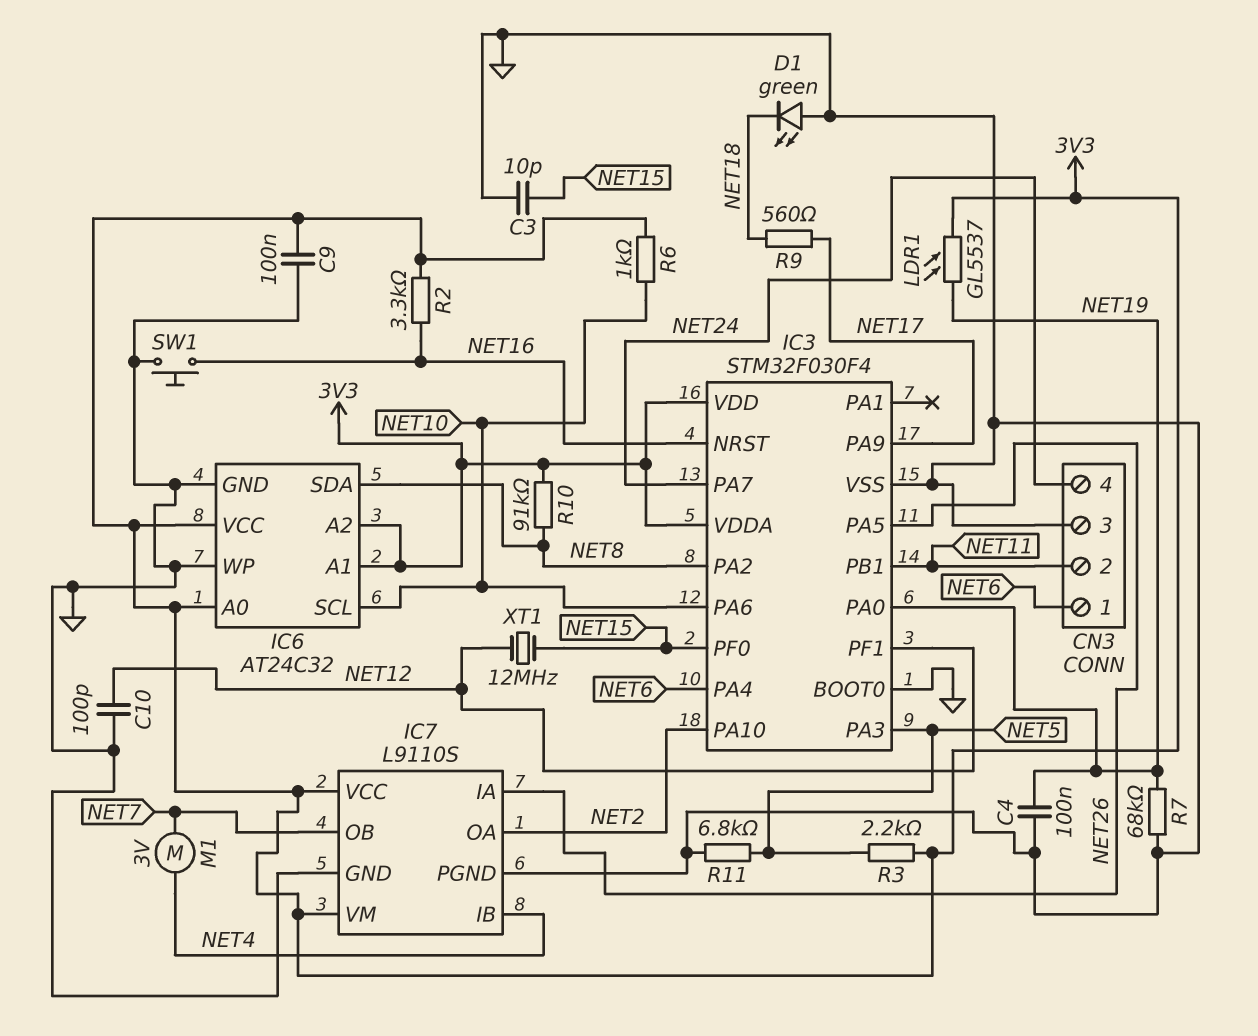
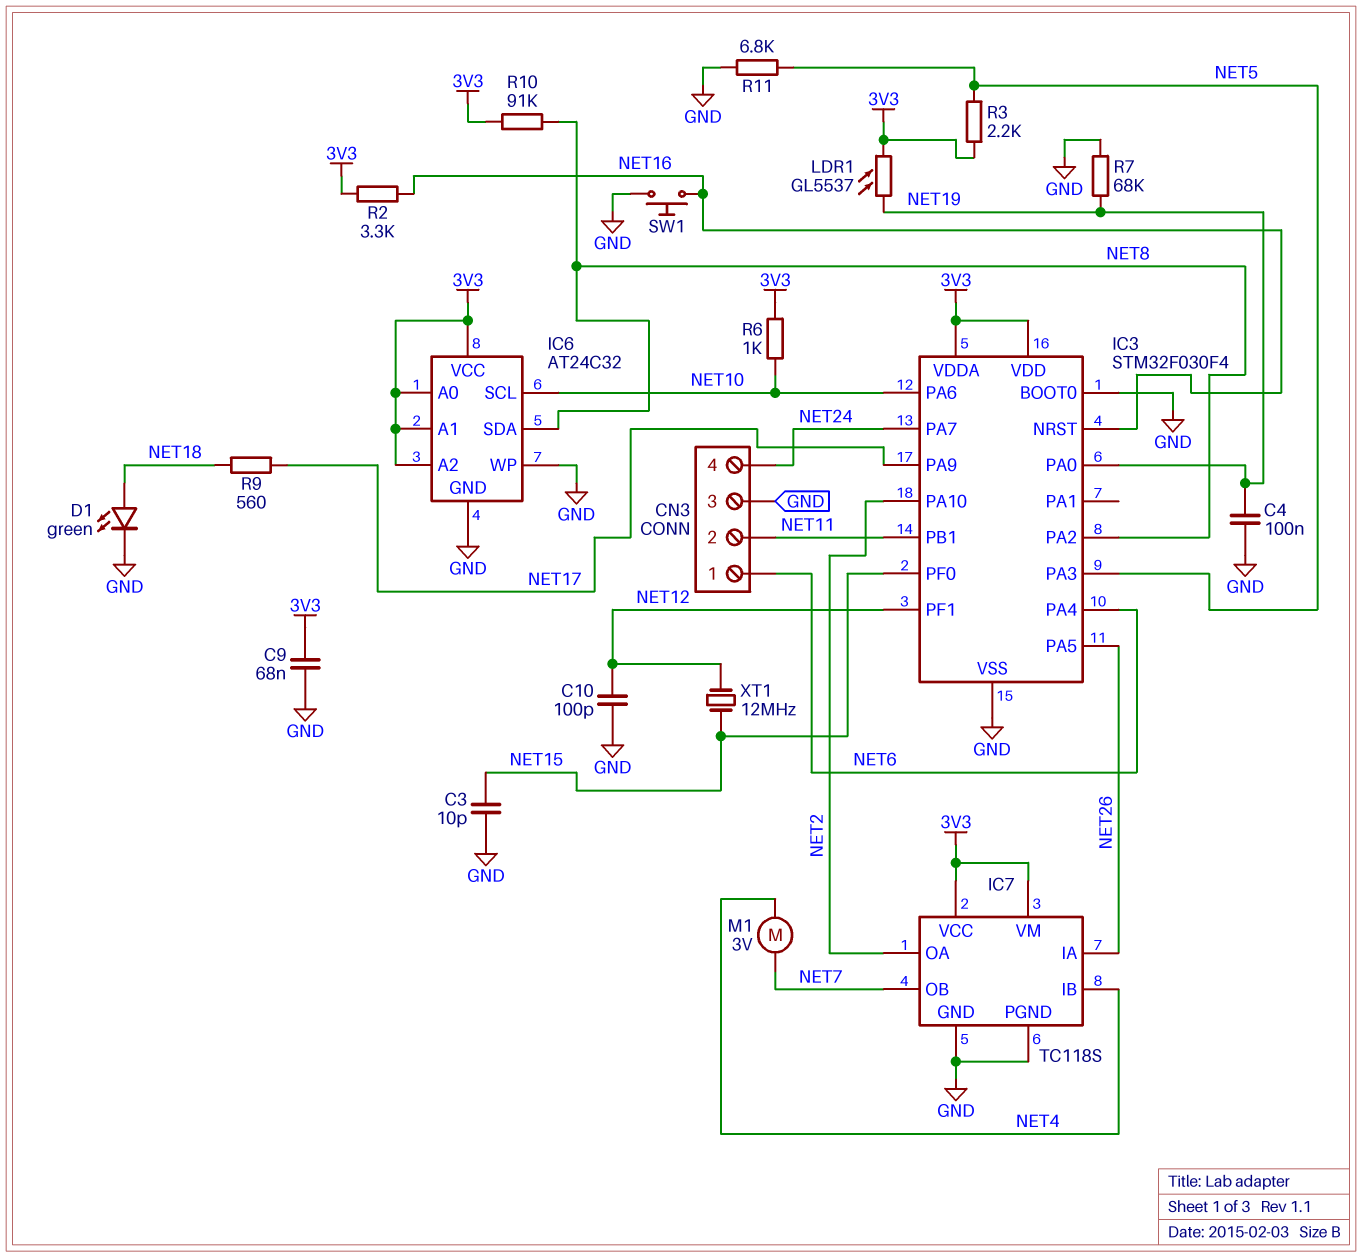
C9: 100nF (3V3, GND) -> 68nF (3V3, GND)
D1: LED green (A GND, K NET18) -> LED green (A NET18, K GND)
IC7: L9110S -> TC118S

